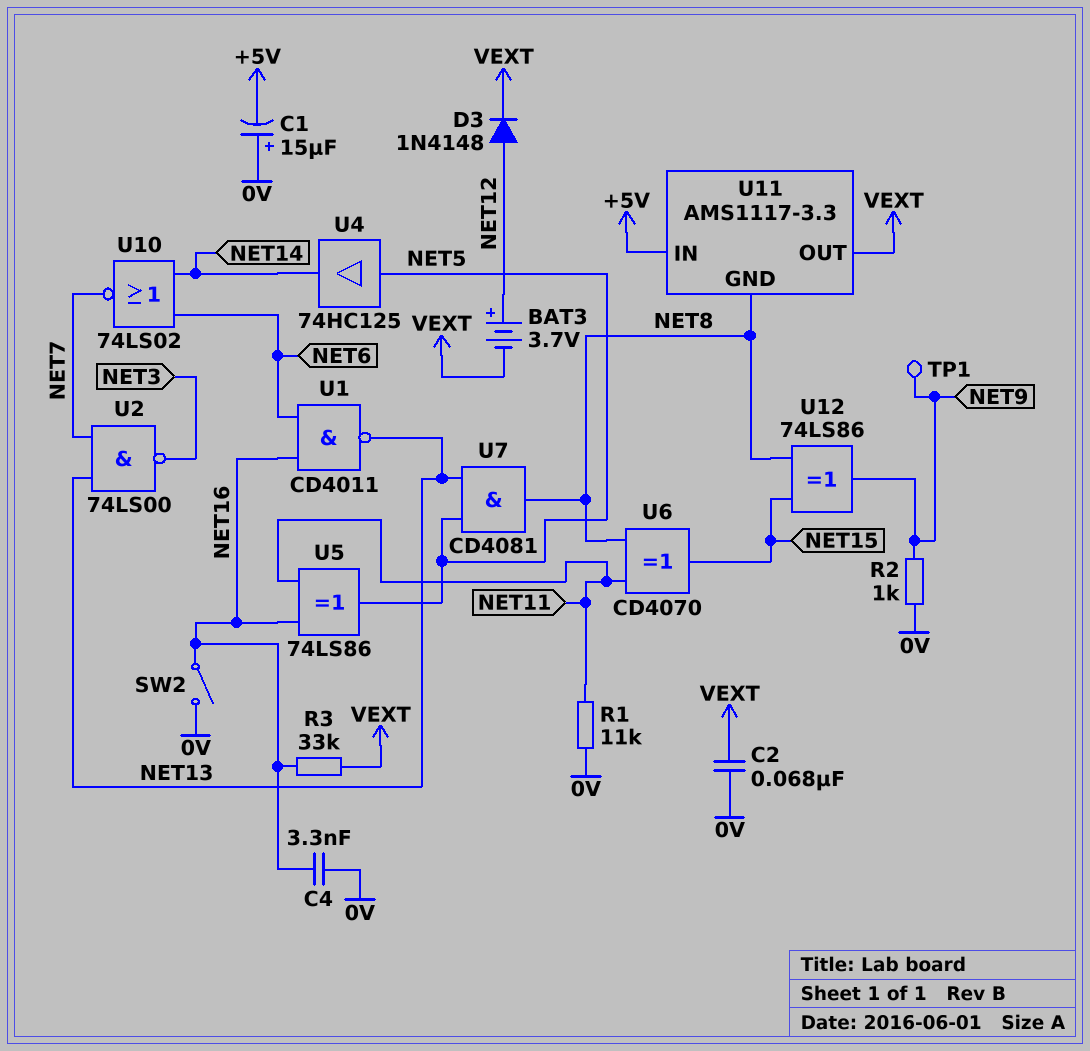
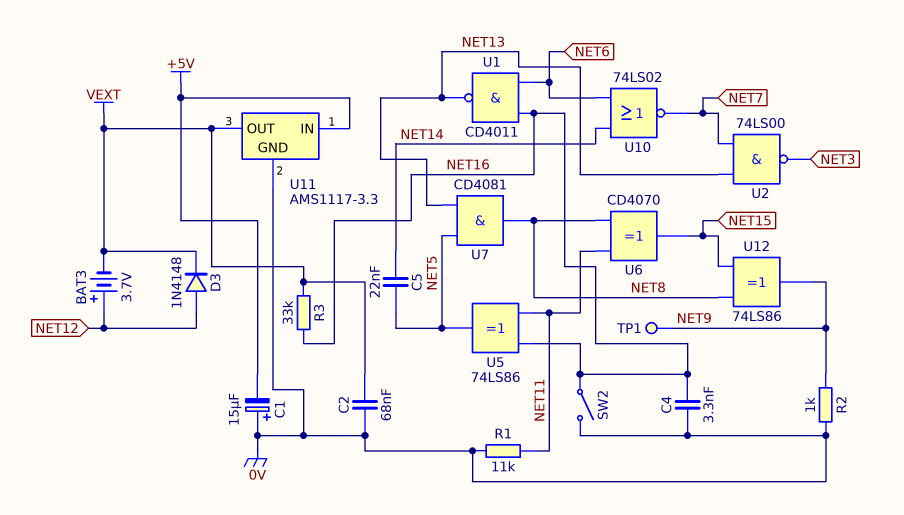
C5: none -> 22nF (NET5, NET14)
U4: buffer 74HC125 (in NET5, out NET14) -> none
U11 pin GND: NET8 -> 0V

